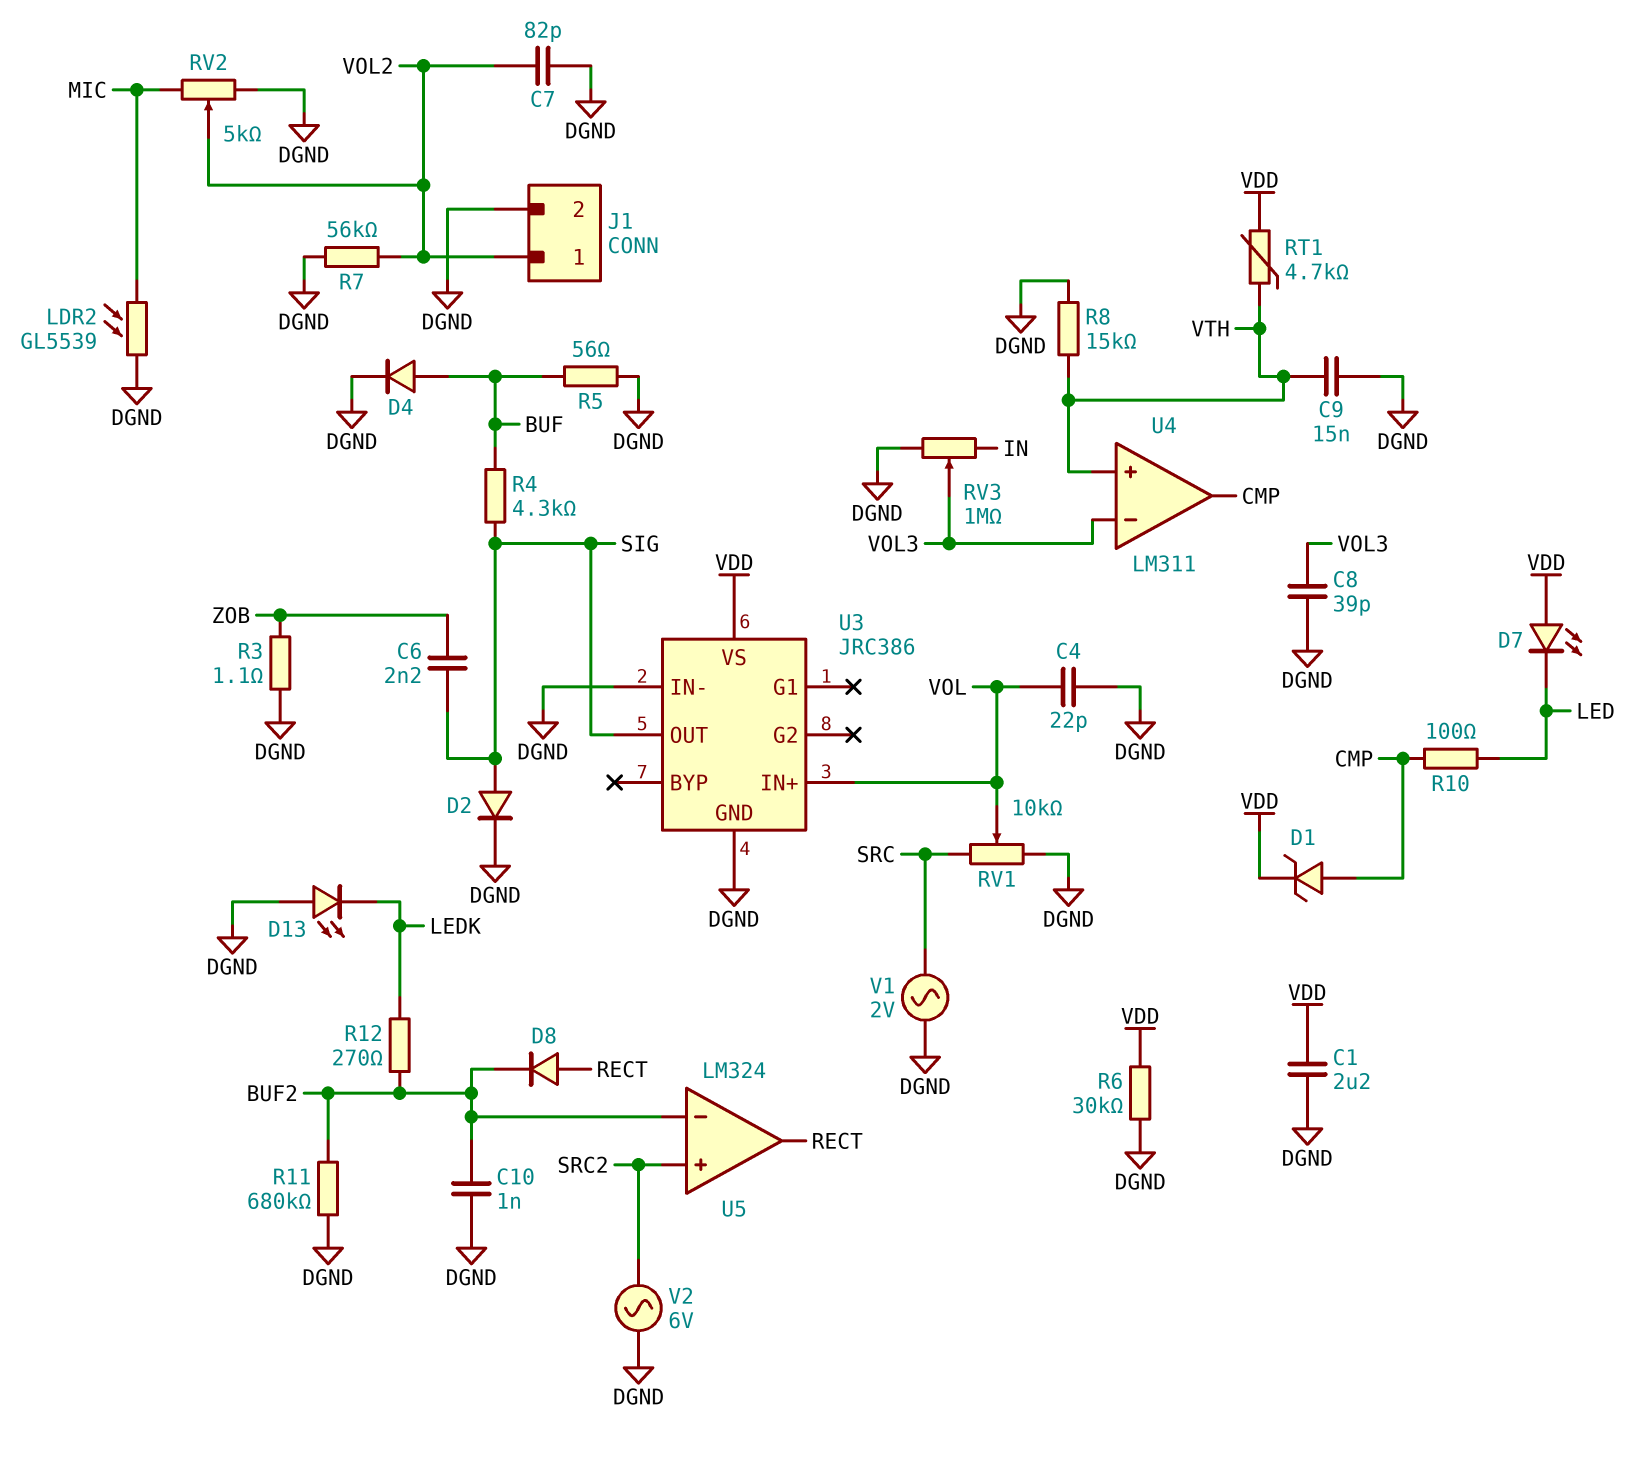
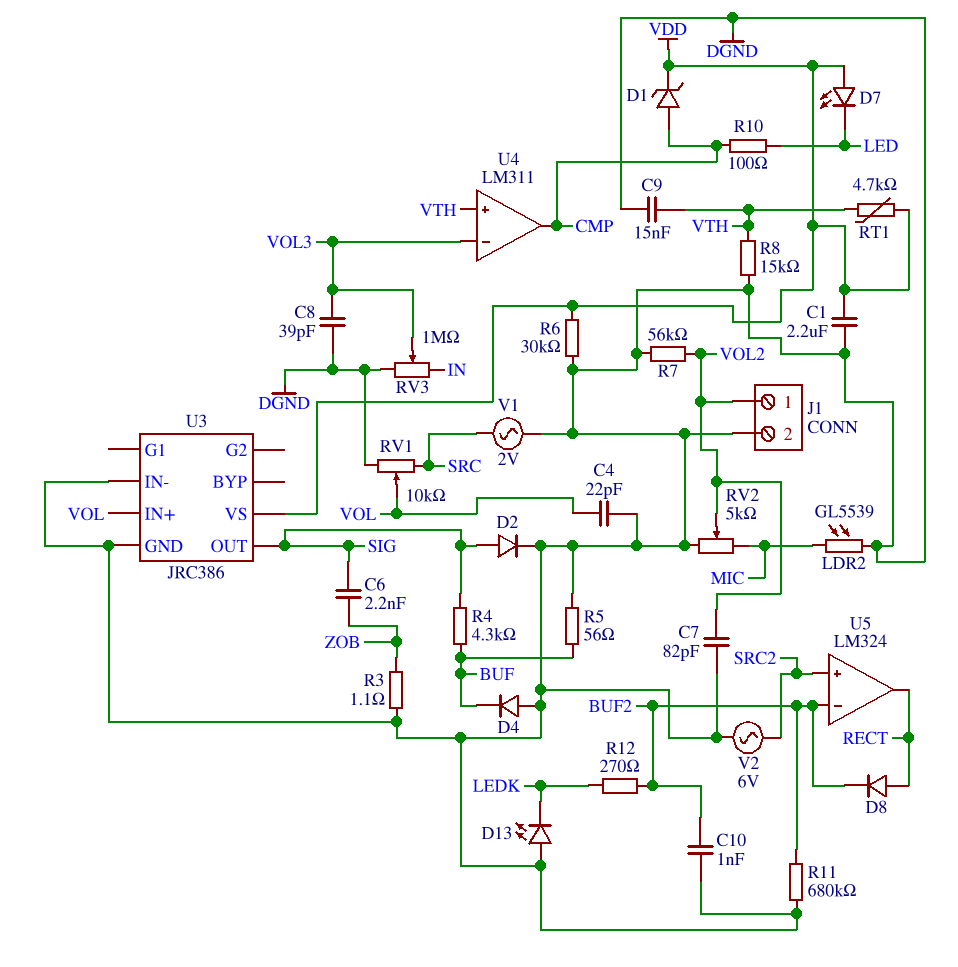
D4: diode (A BUF, K DGND) -> diode (A DGND, K BUF)

